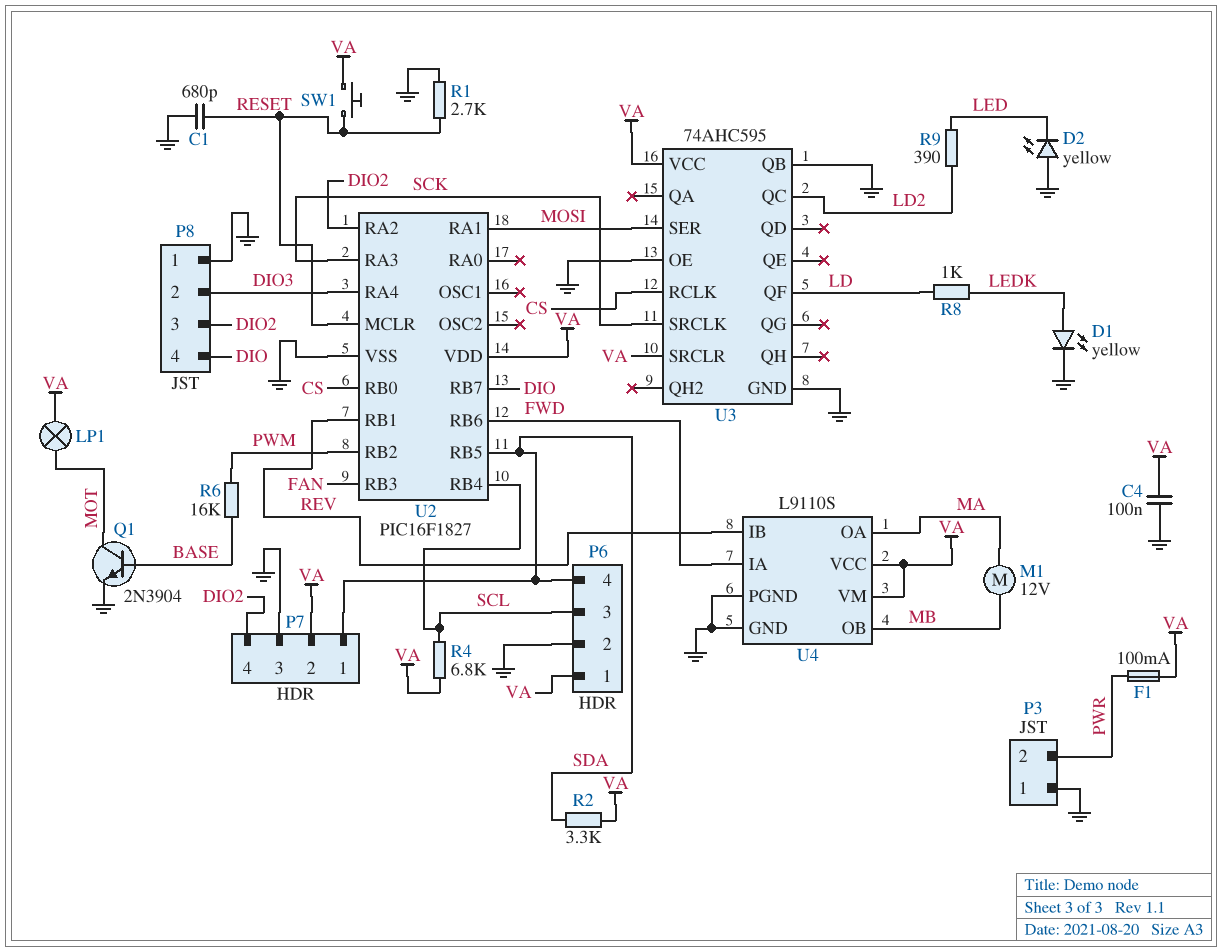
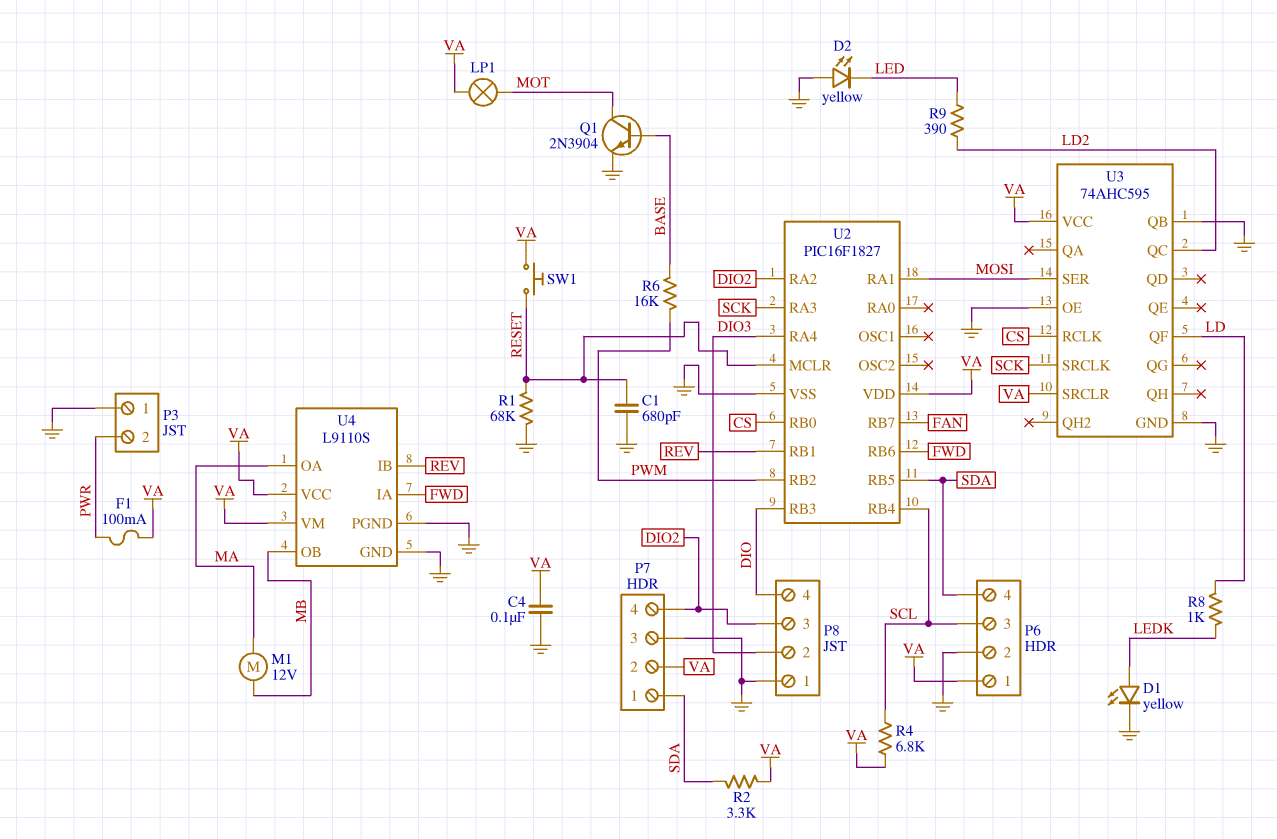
R1: 2.7k (GND, RESET) -> 68k (GND, RESET)
U2 pin RB3: FAN -> DIO
U2 pin RB7: DIO -> FAN

